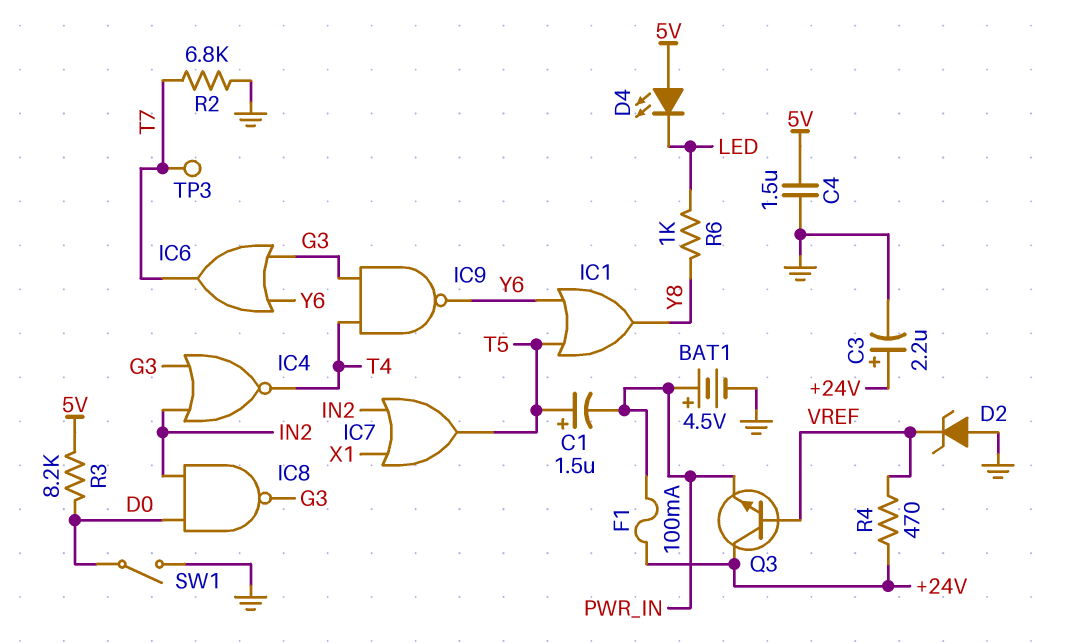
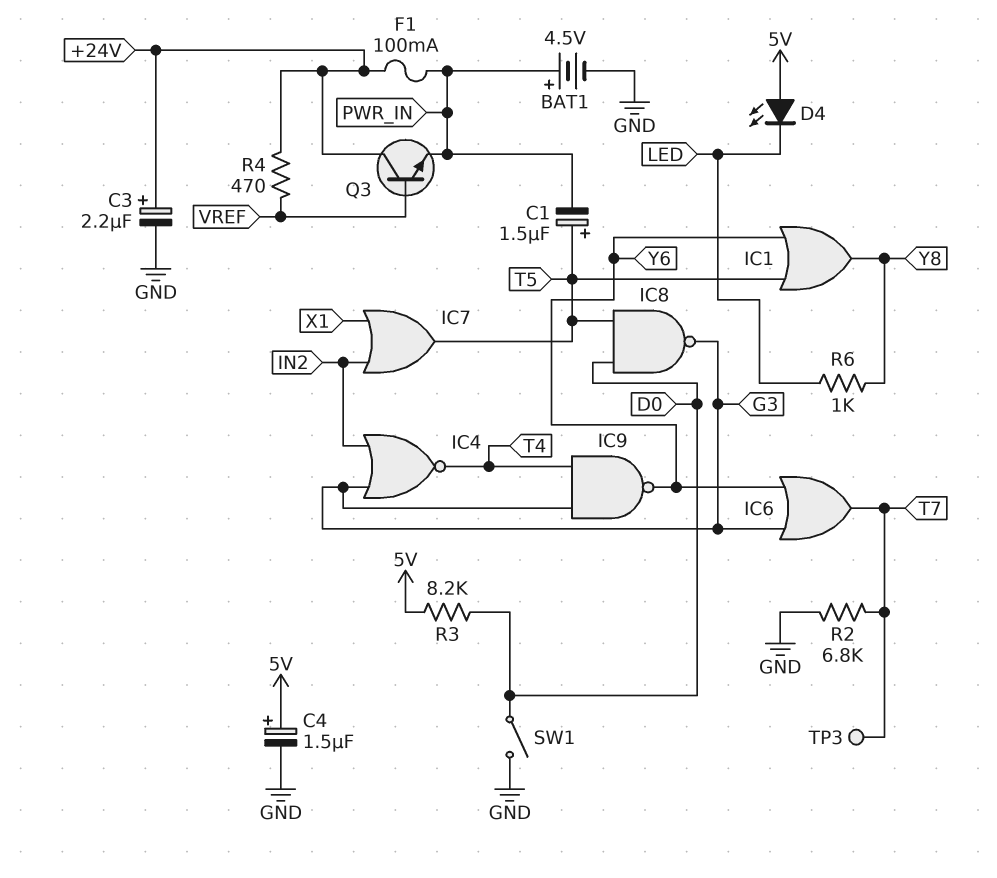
C4: 1.5uF (5V, GND) -> 1.5uF (plus 5V, minus GND)
D2: zener (A GND, K VREF) -> none
IC8: NAND (in D0, in IN2, out G3) -> NAND (in D0, in T5, out G3)

